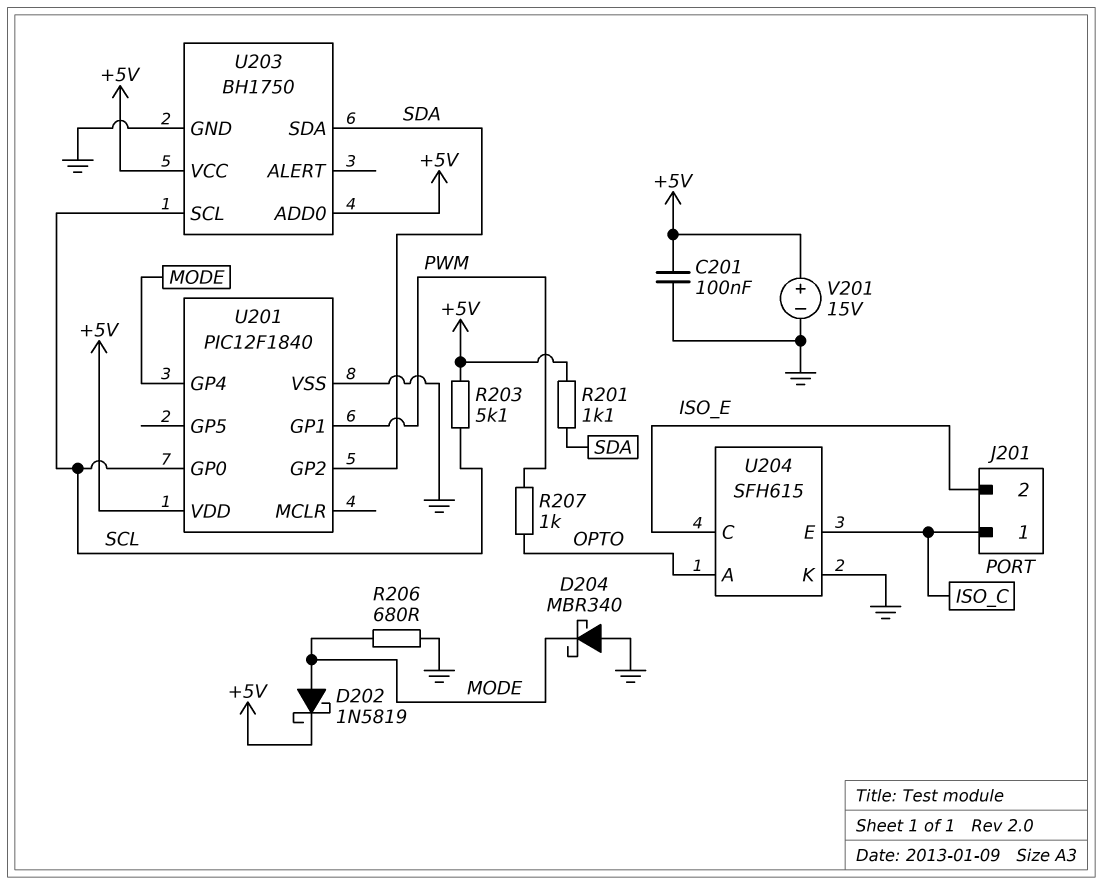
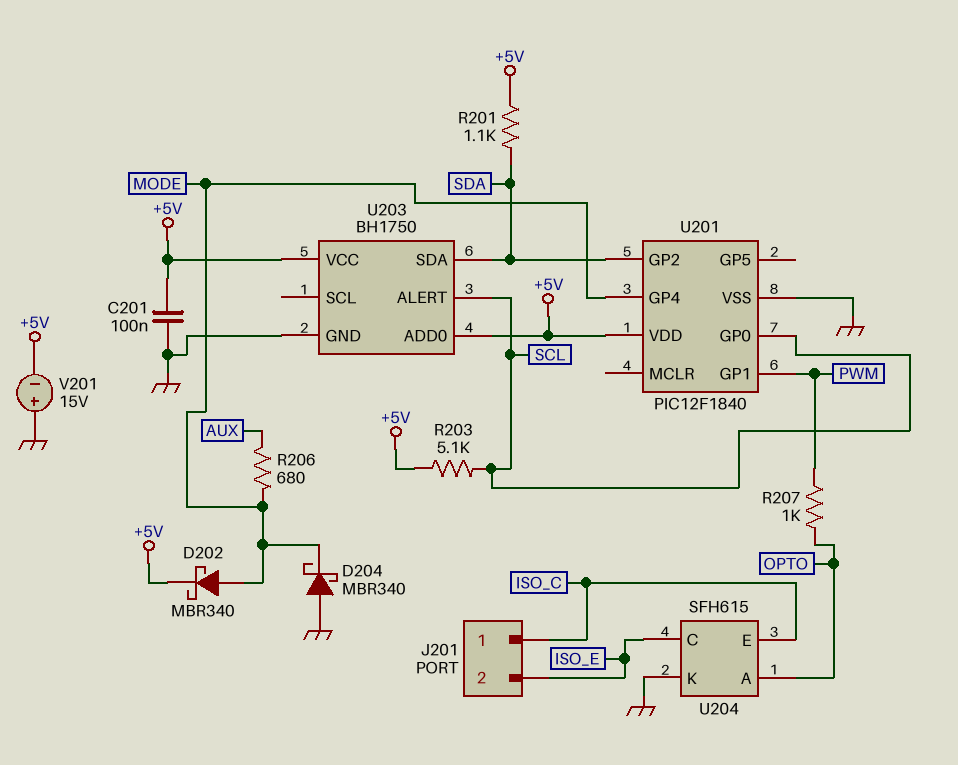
D202: schottky 1N5819 (A MODE, K +5V) -> schottky MBR340 (A MODE, K +5V)
R206: 680 (GND, MODE) -> 680 (AUX, MODE)
U203 pin ALERT: none -> SCL
U203 pin SCL: SCL -> none
V201: 15V (plus +5V, minus GND) -> 15V (plus GND, minus +5V)

